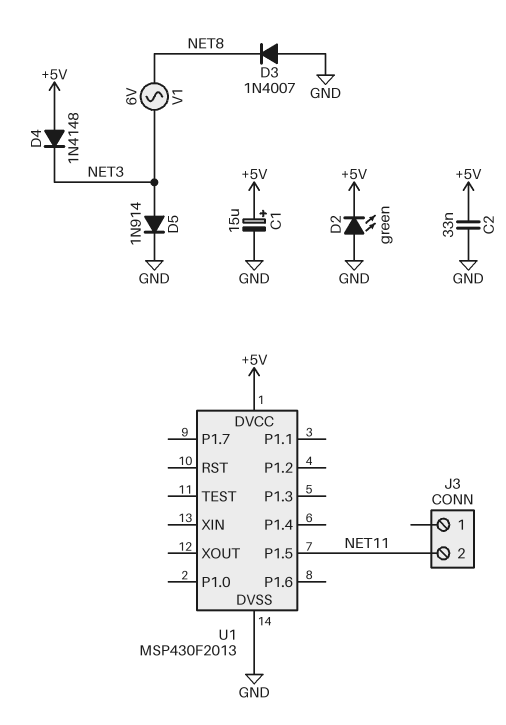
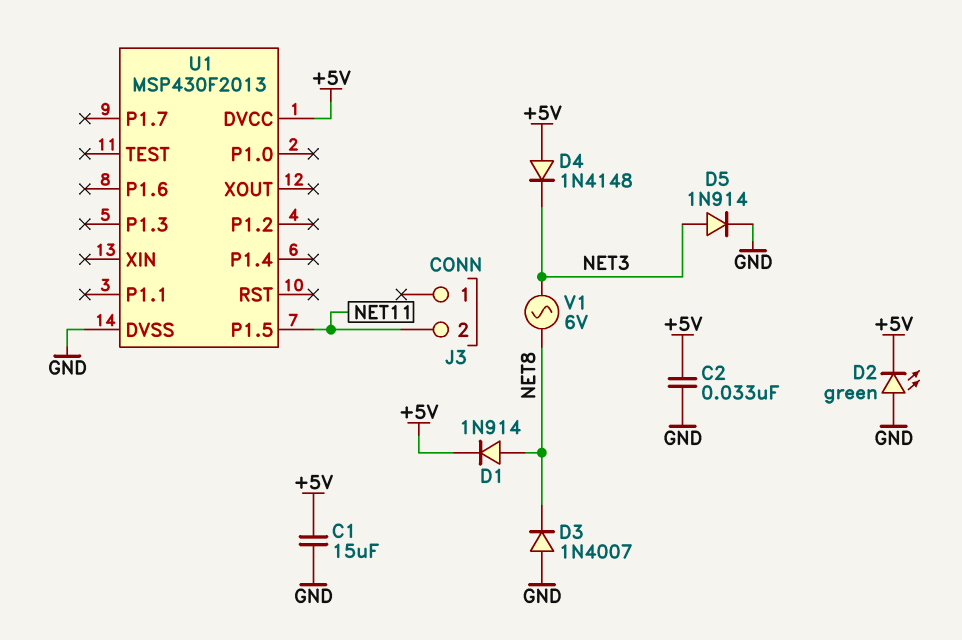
C1: 15uF (plus +5V, minus GND) -> 15uF (+5V, GND)
D1: none -> diode 1N914 (A NET8, K +5V)

